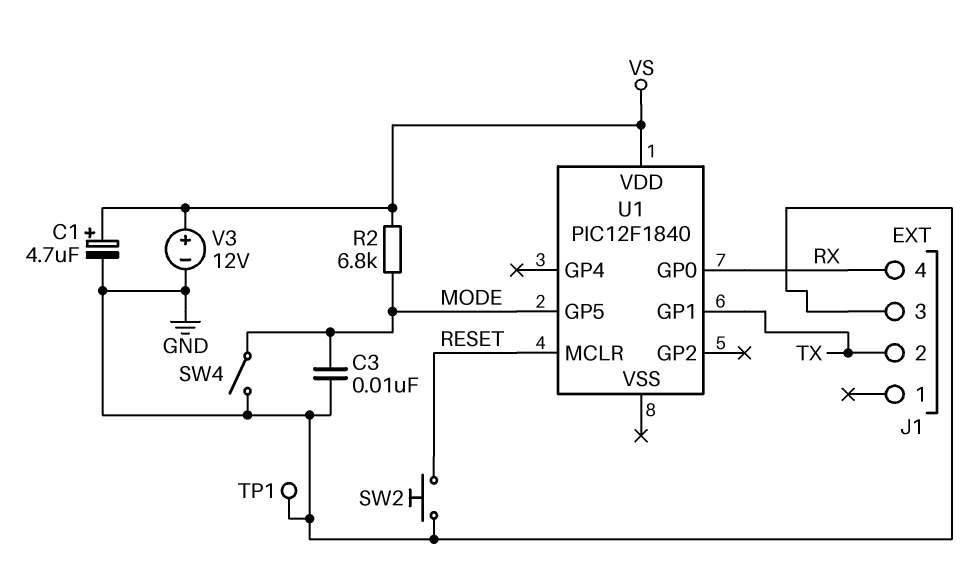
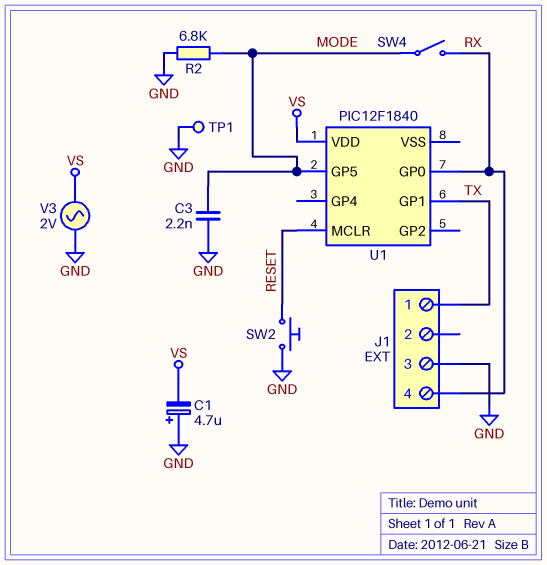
C1: 4.7uF (plus VS, minus GND) -> 4.7uF (plus GND, minus VS)
C3: 10nF (GND, MODE) -> 2.2nF (GND, MODE)
J1 pin 1: none -> TX
J1 pin 2: TX -> none
R2: 6.8k (MODE, VS) -> 6.8k (GND, MODE)
SW4: switch (GND, MODE) -> switch (MODE, RX)
V3: 12V (plus VS, minus GND) -> AC 2V (GND, VS)

